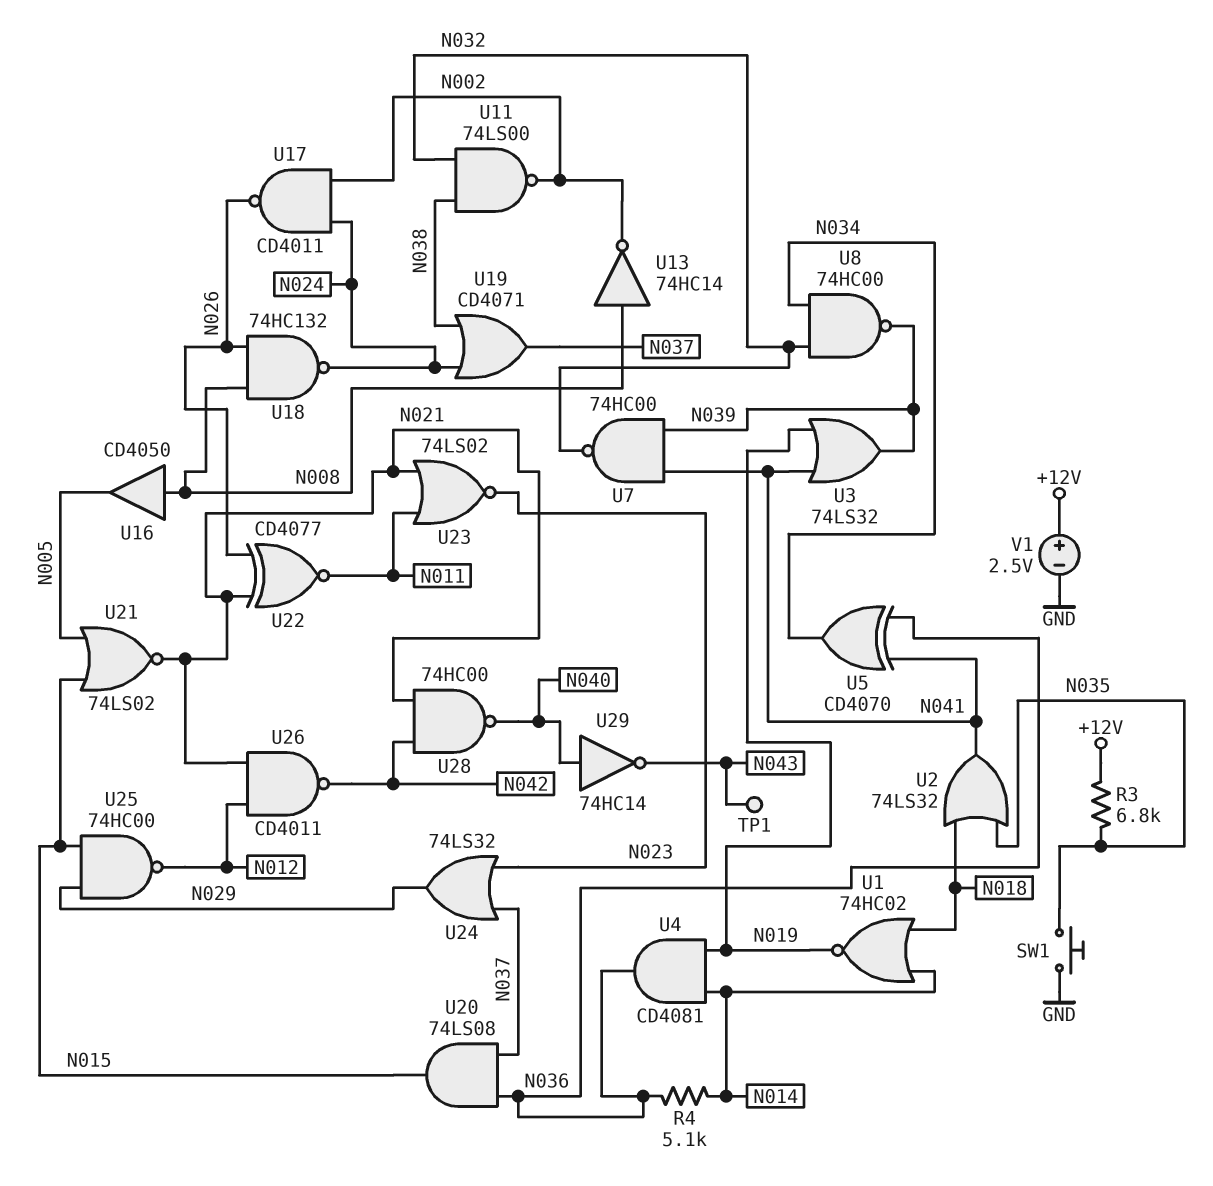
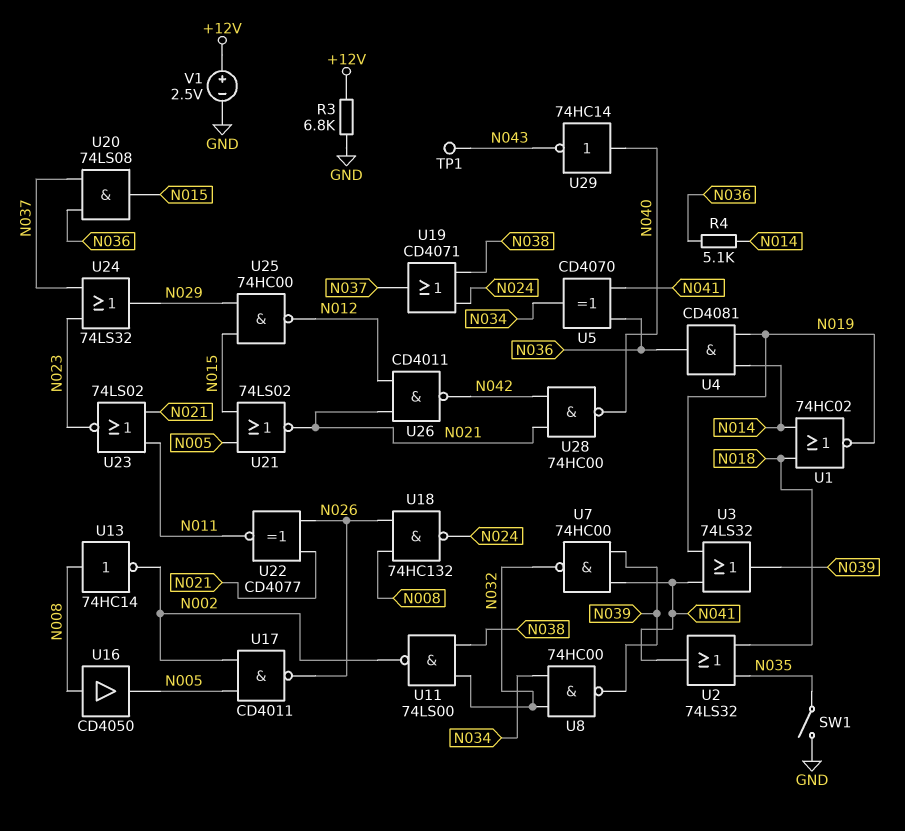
R3: 6.8k (+12V, N035) -> 6.8k (+12V, GND)
SW1: button (GND, N035) -> switch (GND, N035)
U17: NAND CD4011 (in N002, in N024, out N026) -> NAND CD4011 (in N002, in N005, out N026)

